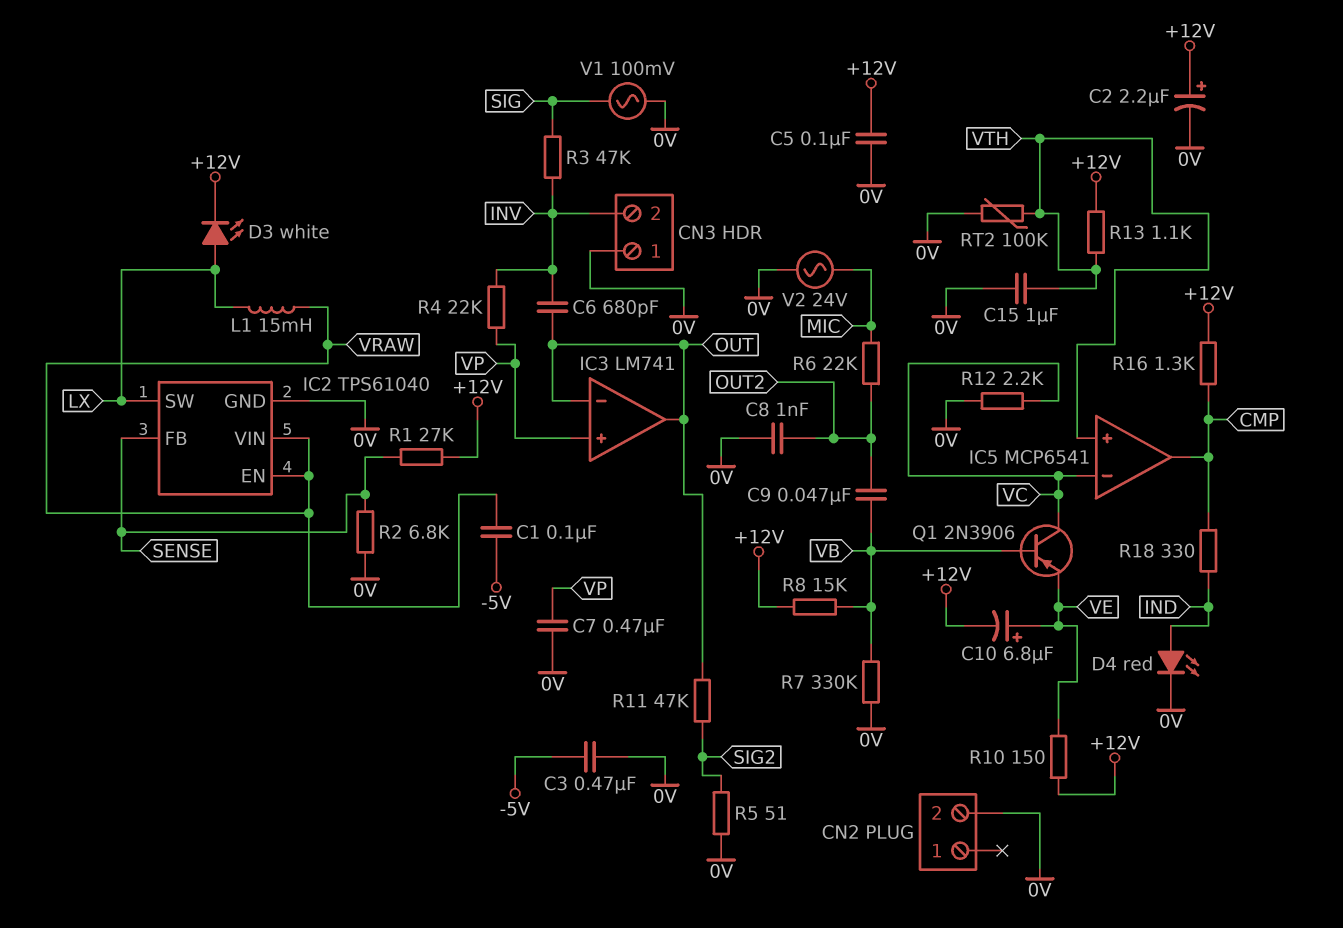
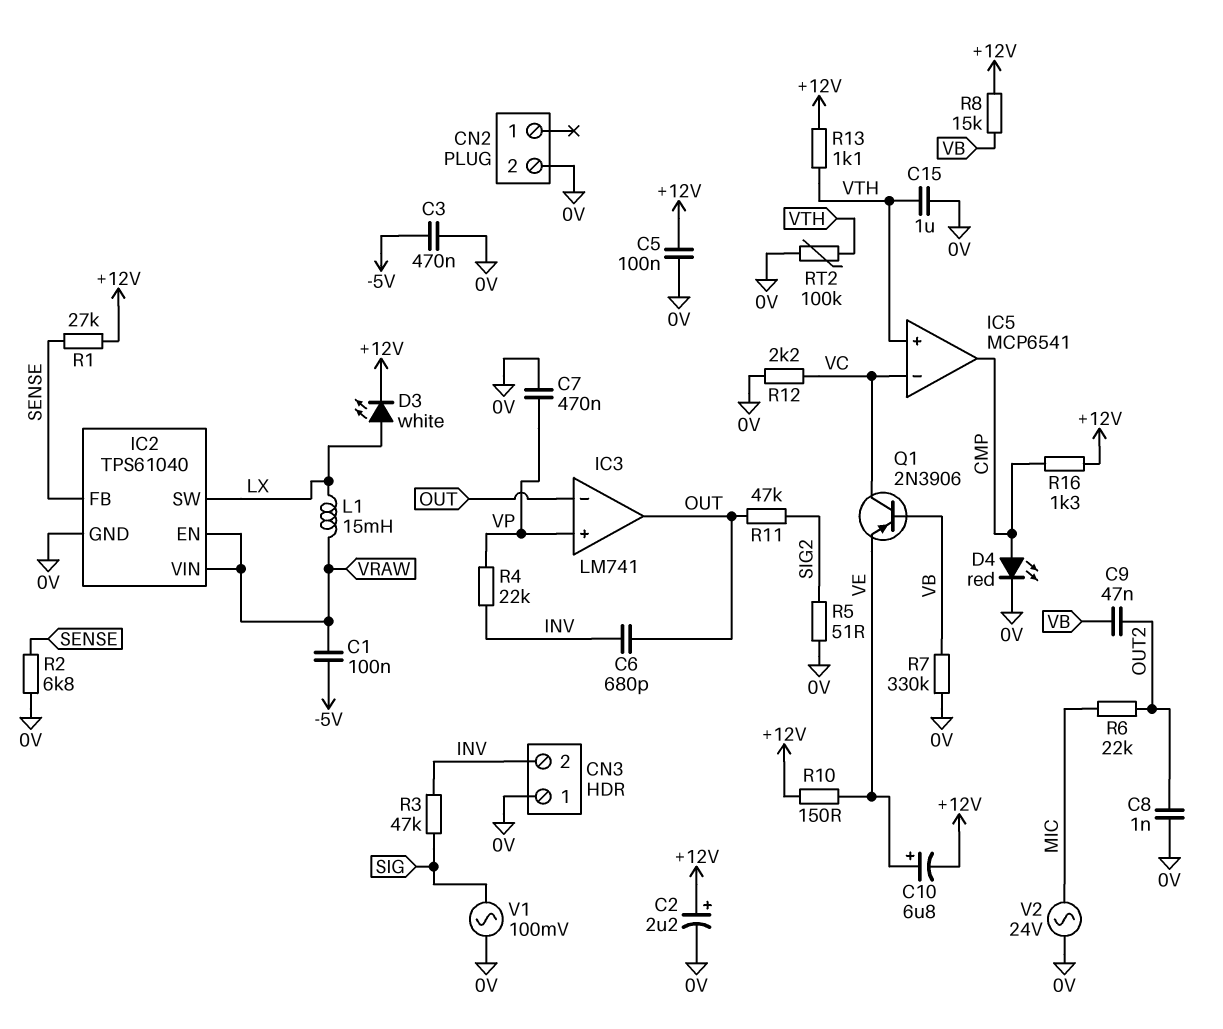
D4: LED red (A IND, K 0V) -> LED red (A CMP, K 0V)
R18: 330 (CMP, IND) -> none

